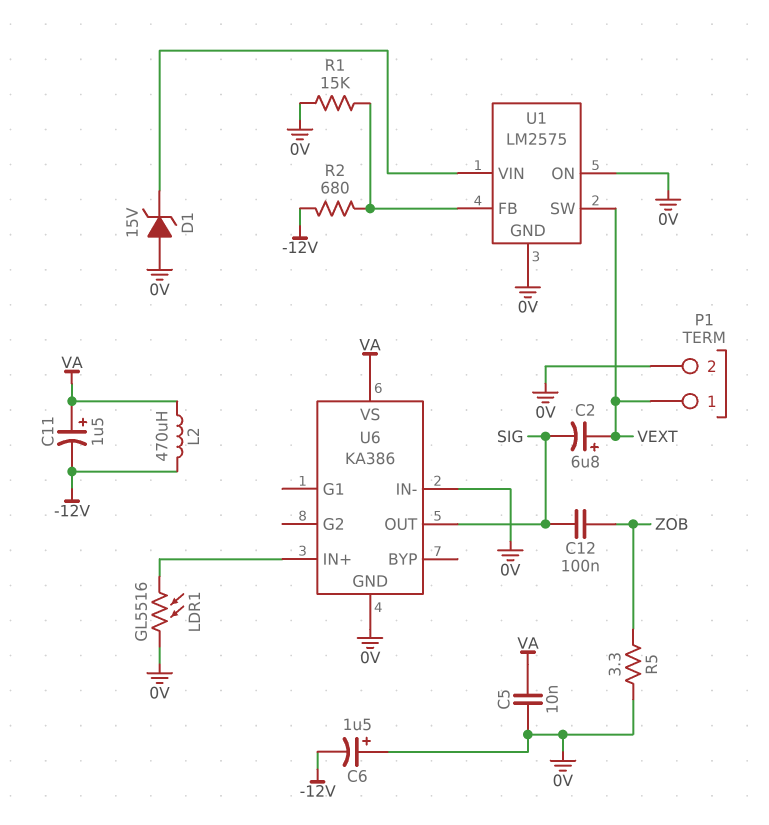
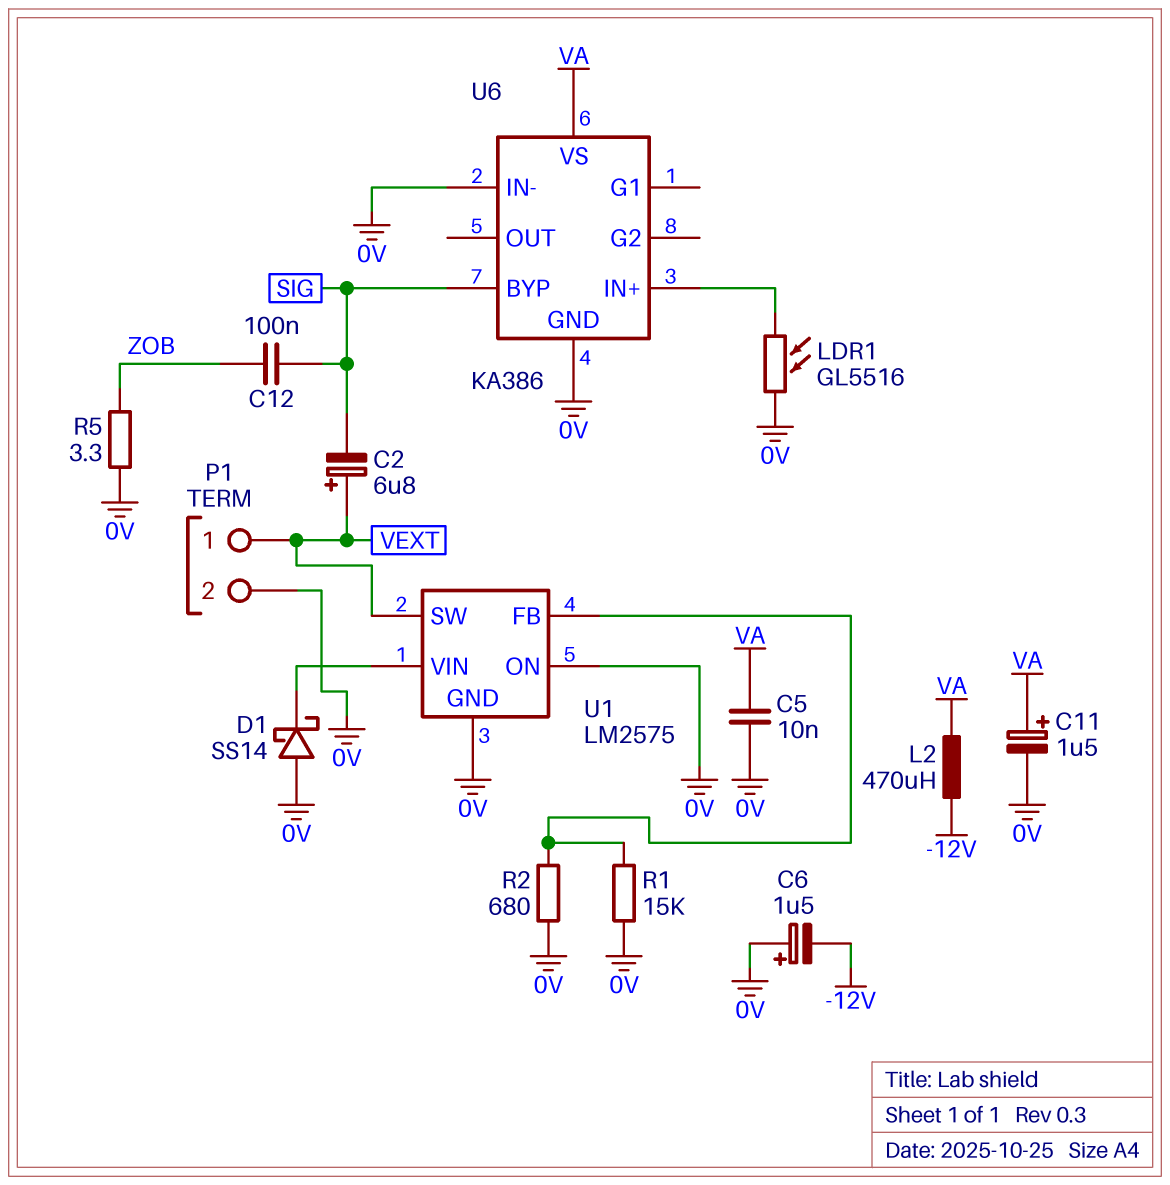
C11: 1.5uF (plus VA, minus -12V) -> 1.5uF (plus VA, minus 0V)
D1: zener 15V (A 0V, K U1/VIN) -> schottky SS14 (A 0V, K U1/VIN)
R2: 680 (-12V, U1/FB) -> 680 (0V, U1/FB)
U6 pin BYP: none -> SIG
U6 pin OUT: SIG -> none

